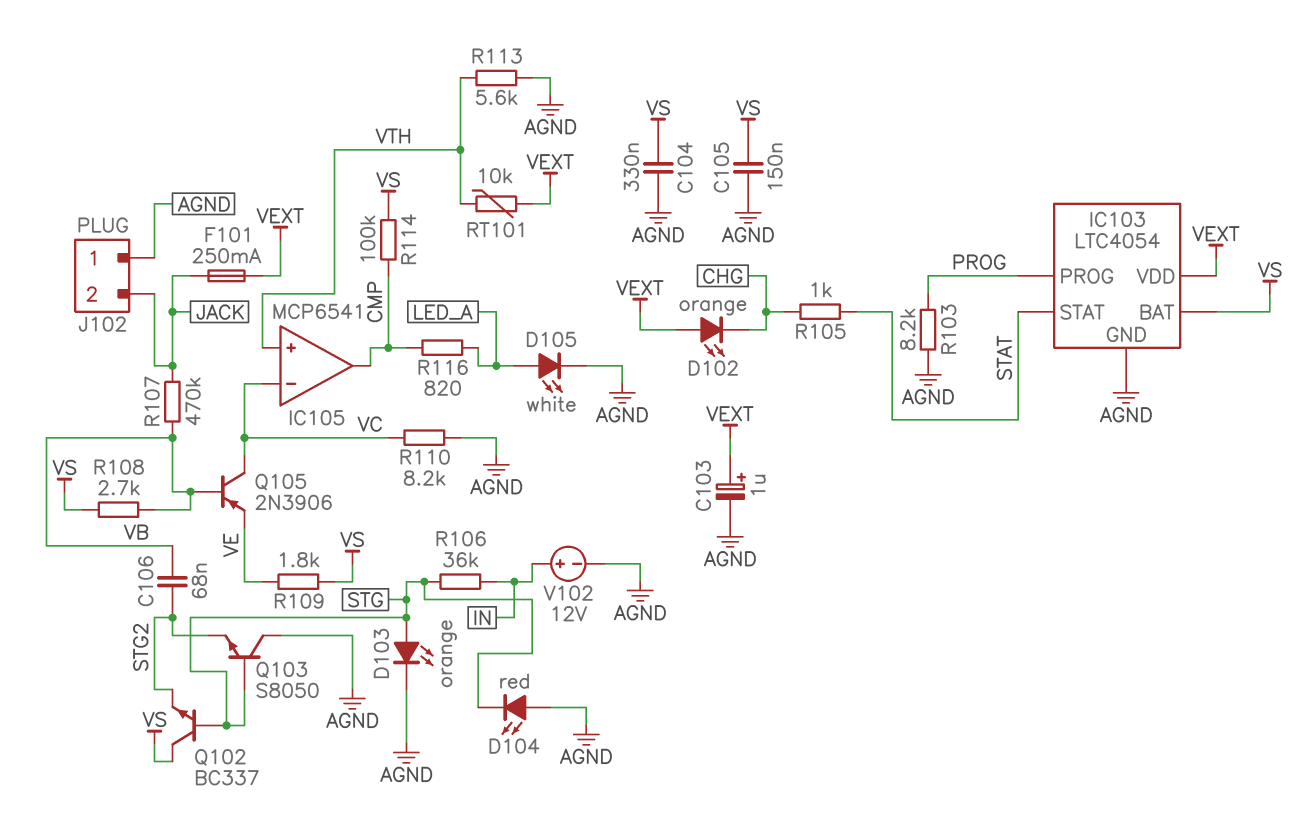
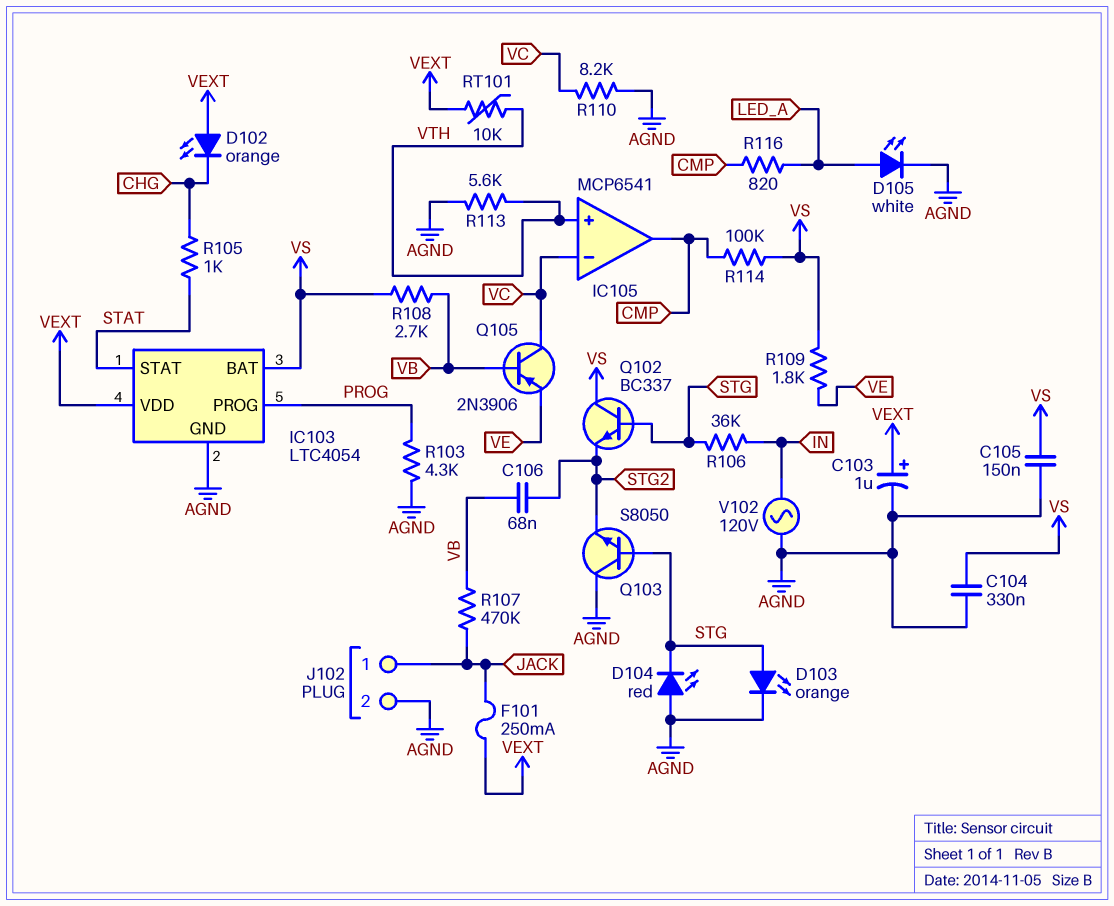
J102 pin 1: AGND -> JACK
J102 pin 2: JACK -> AGND
R103: 8.2k (AGND, PROG) -> 4.3k (AGND, PROG)
V102: 12V (plus IN, minus AGND) -> AC 120V (AGND, IN)

